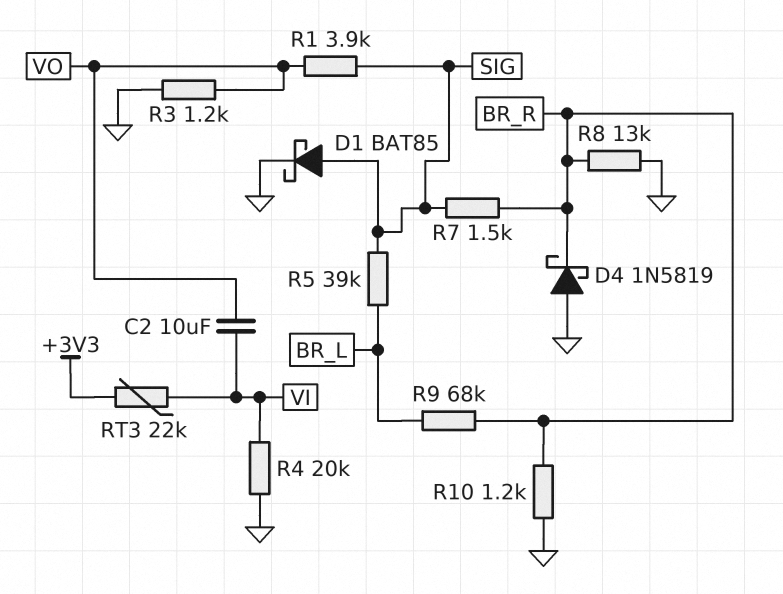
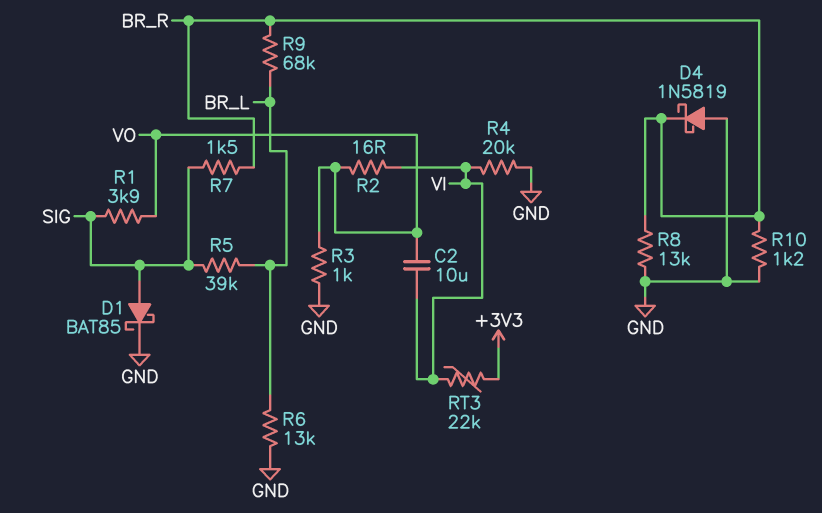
R2: none -> 16 (VI, VO)
R3: 1.2k (GND, VO) -> 1k (GND, VO)
R6: none -> 13k (BR_L, GND)

